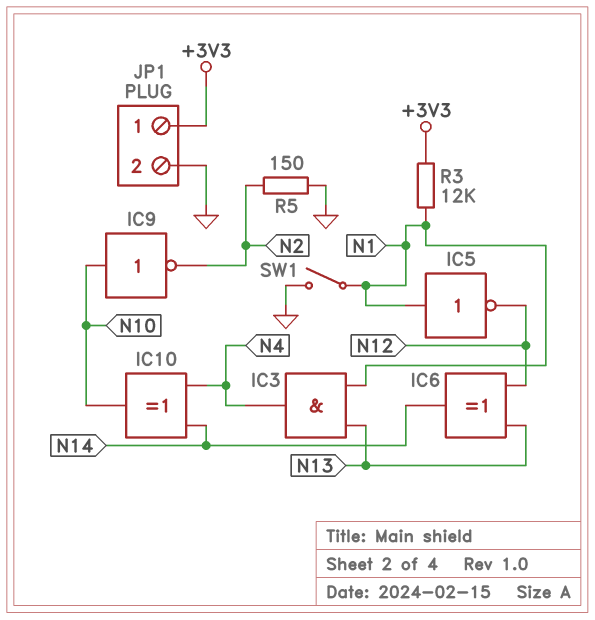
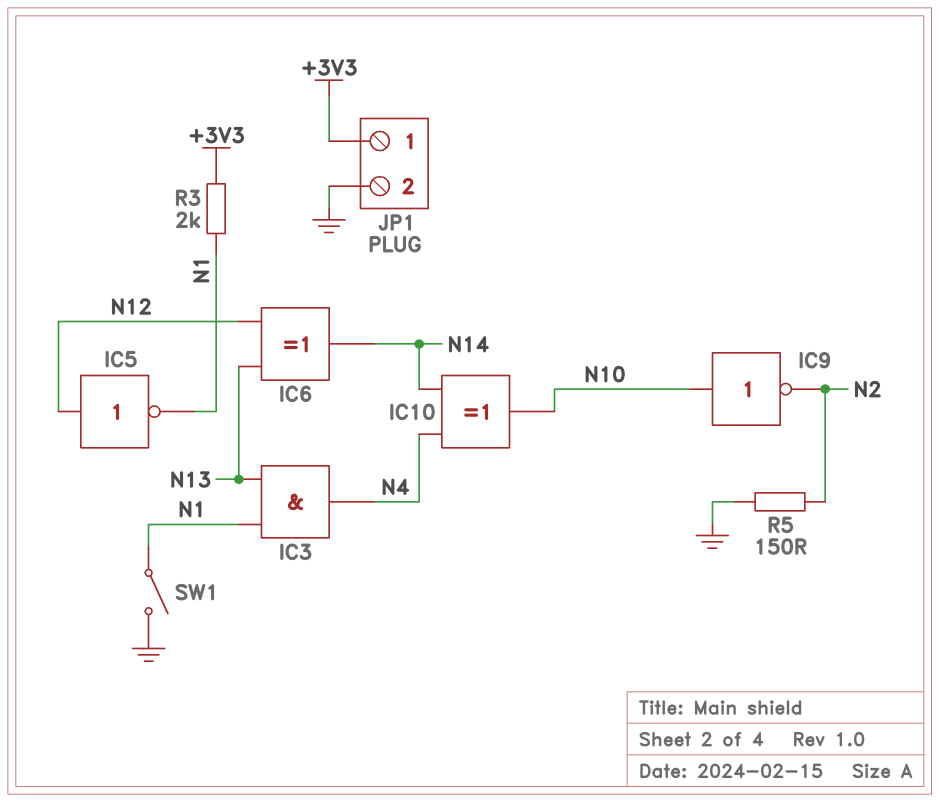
IC5: NOT (in N1, out N12) -> NOT (in N12, out N1)
R3: 12k (+3V3, N1) -> 2k (+3V3, N1)

